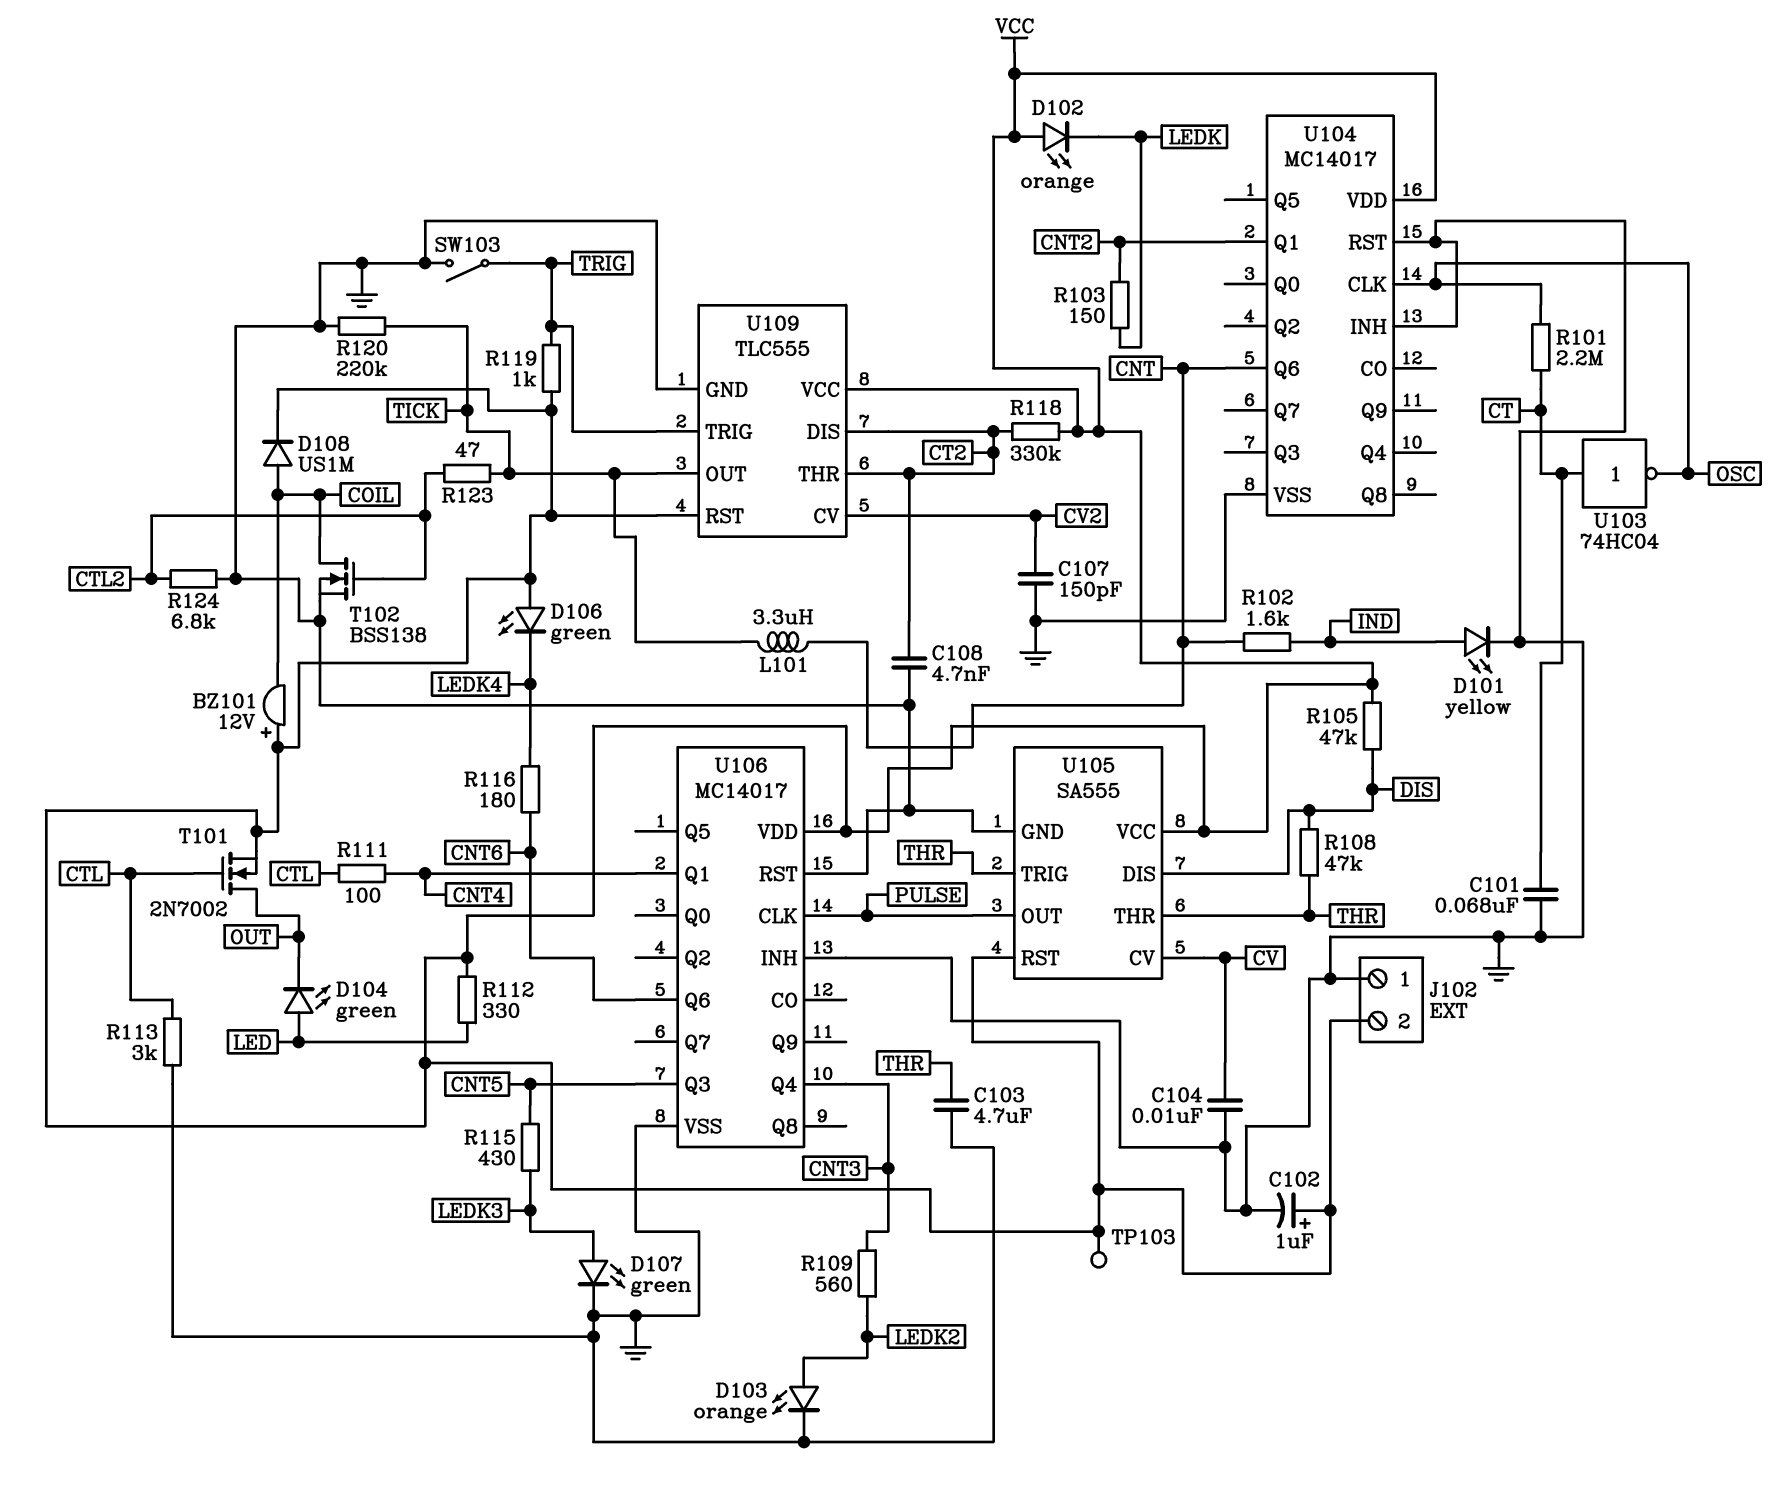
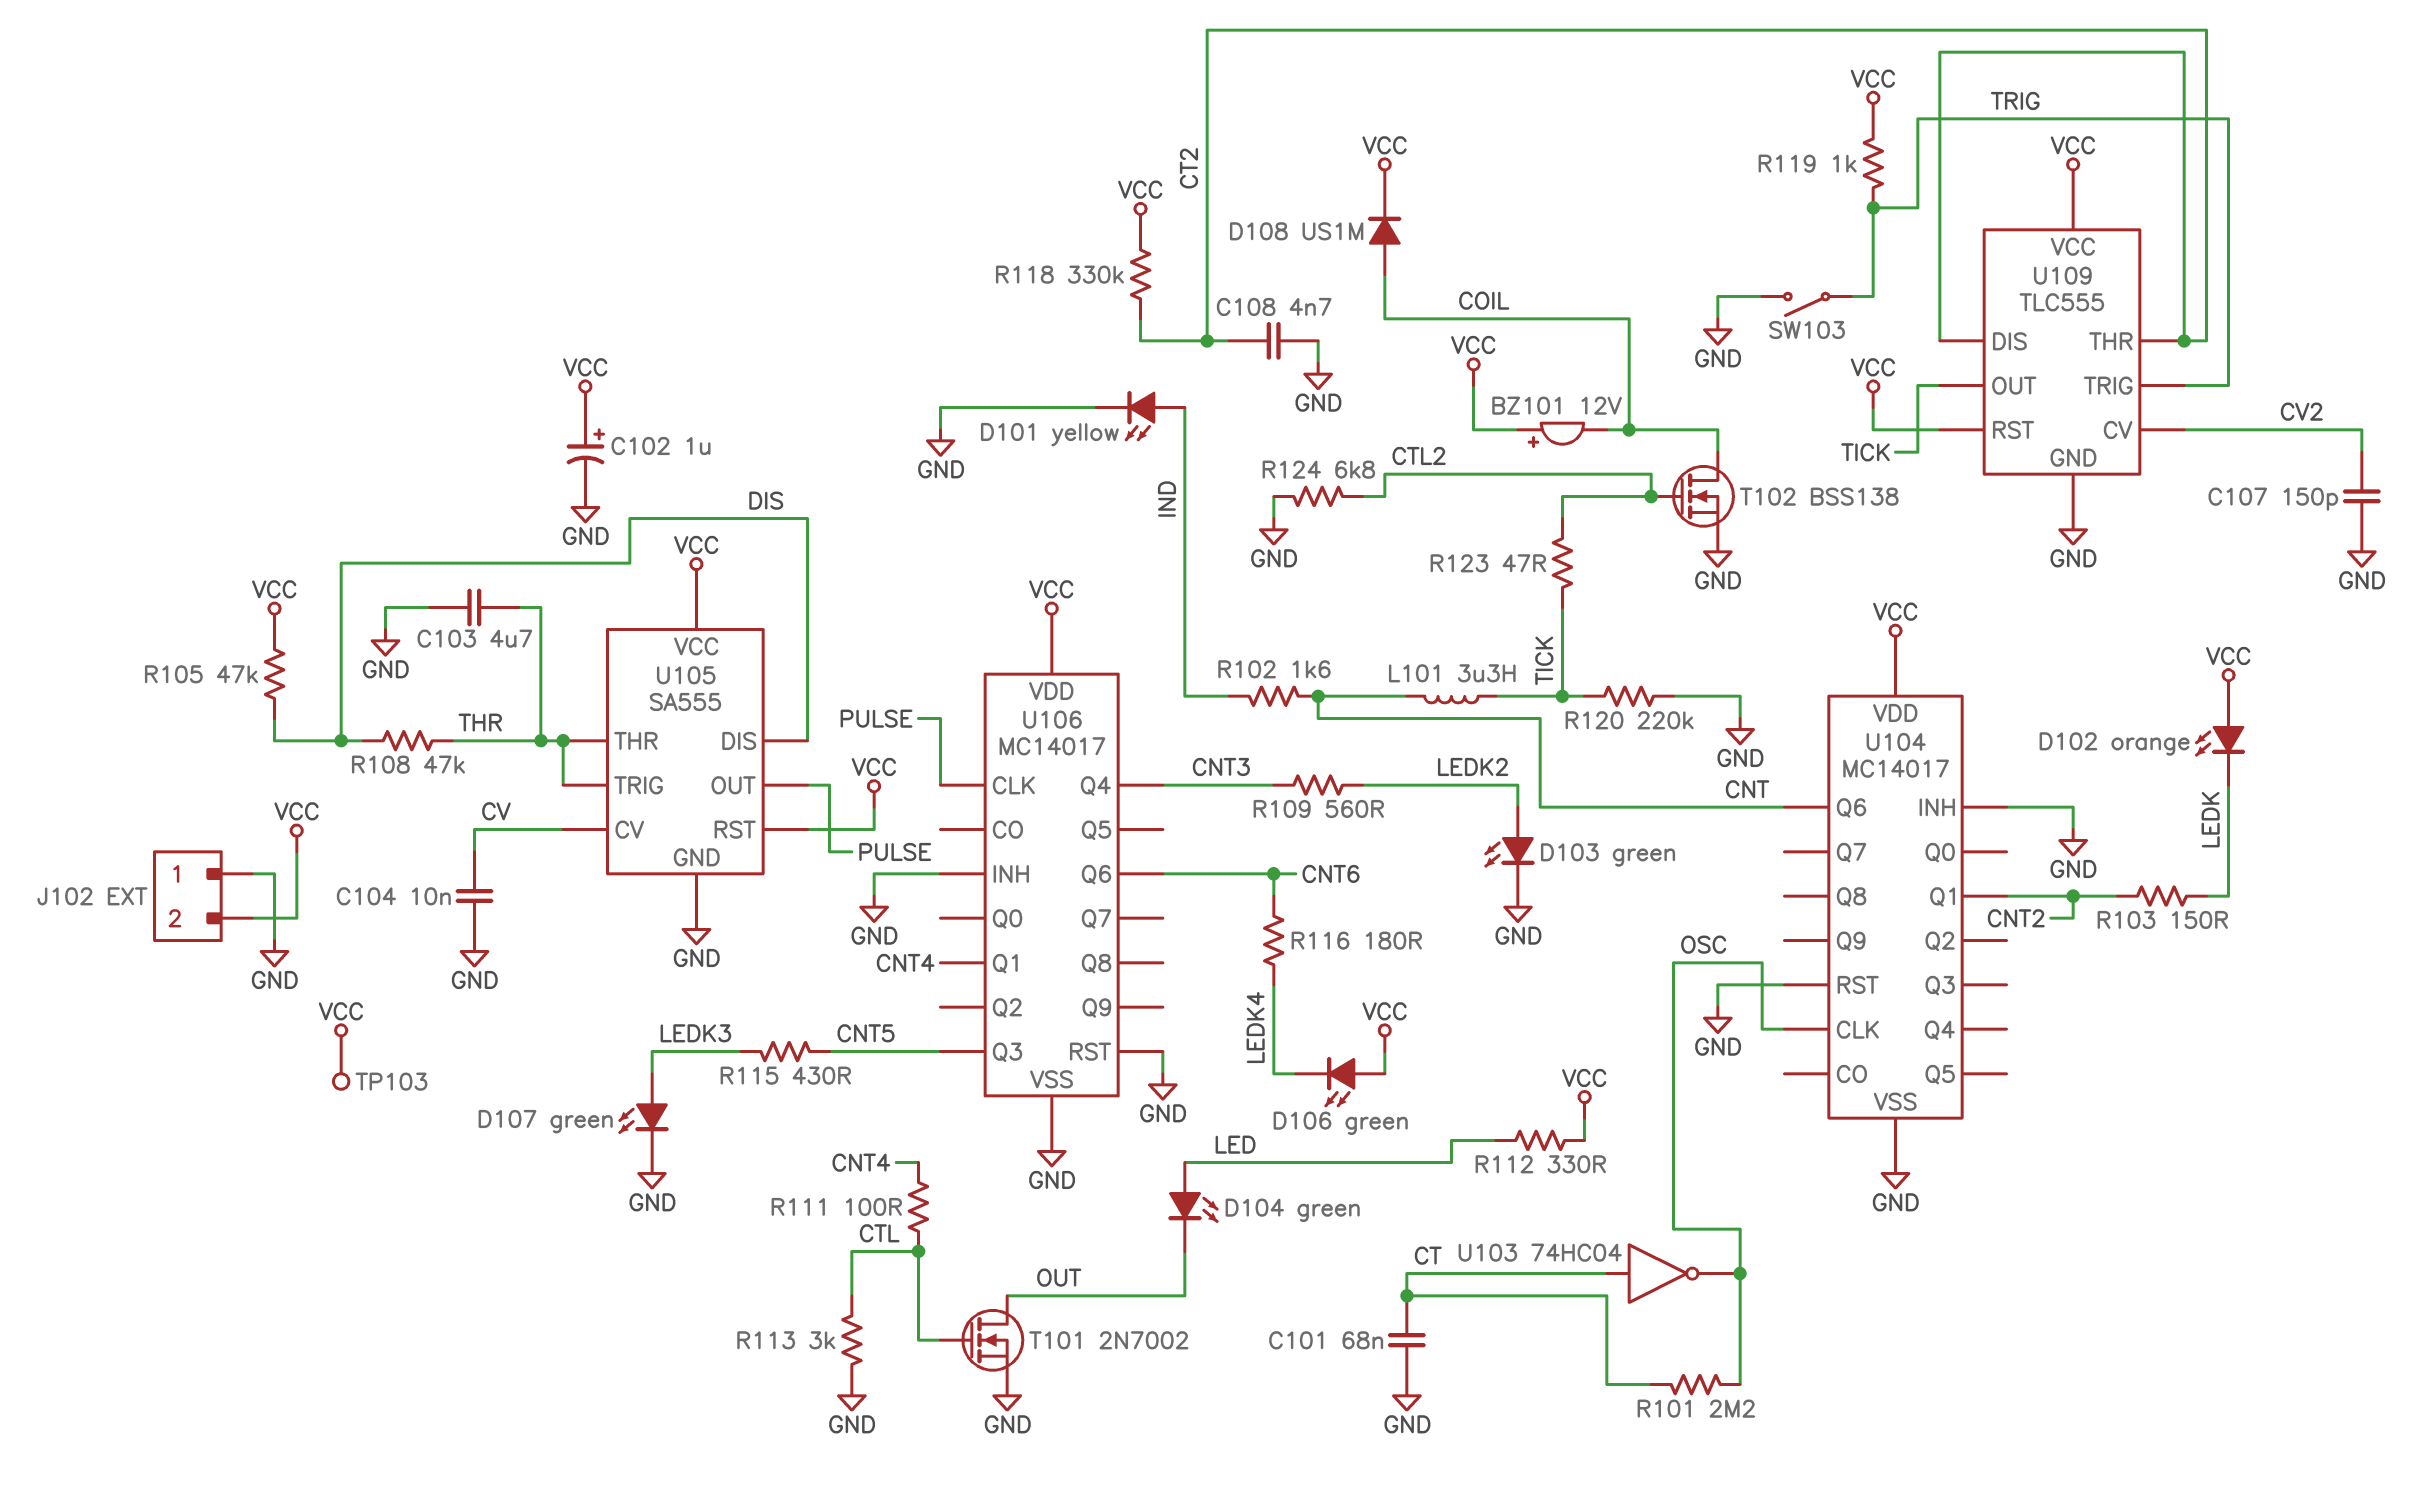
D103: LED orange (A LEDK2, K GND) -> LED green (A LEDK2, K GND)
T101: NMOS 2N7002 (G CTL, D OUT, S VCC) -> NMOS 2N7002 (G CTL, D OUT, S GND)

